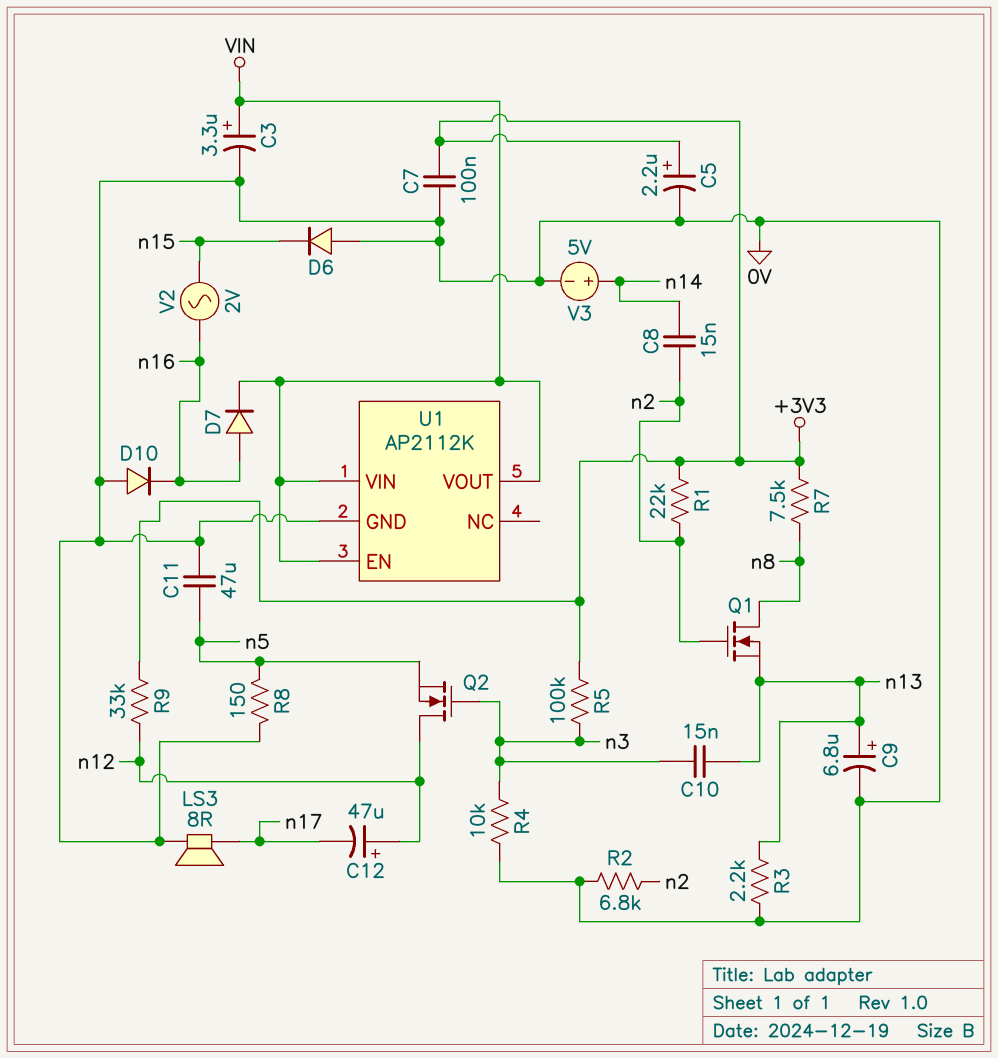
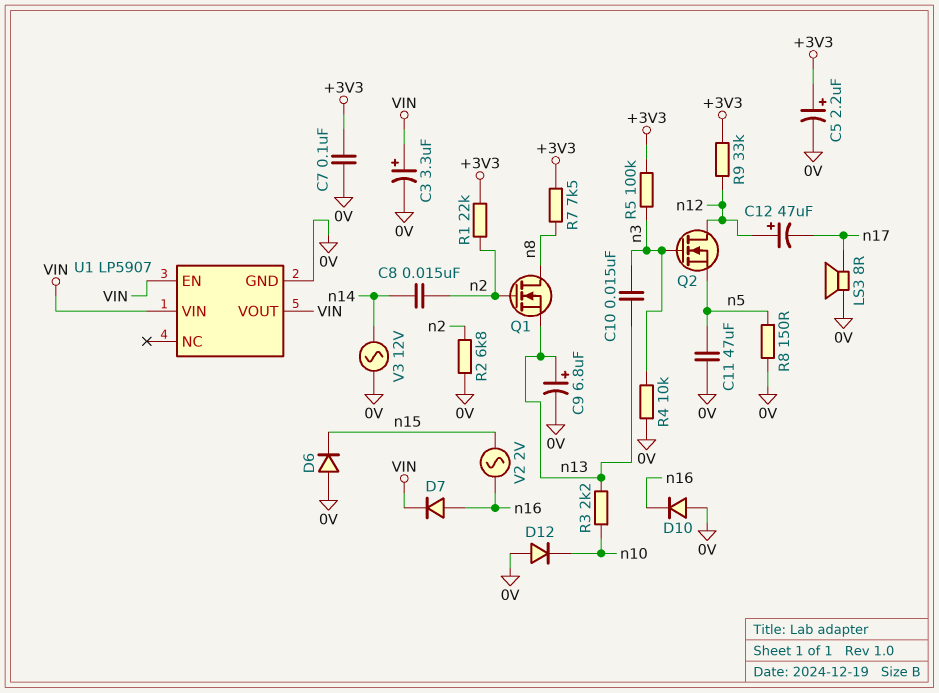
D12: none -> diode (A 0V, K n10)
R3: 2.2k (0V, n13) -> 2.2k (n10, n13)
U1: AP2112K -> LP5907
V3: 5V (plus n14, minus 0V) -> AC 12V (0V, n14)

